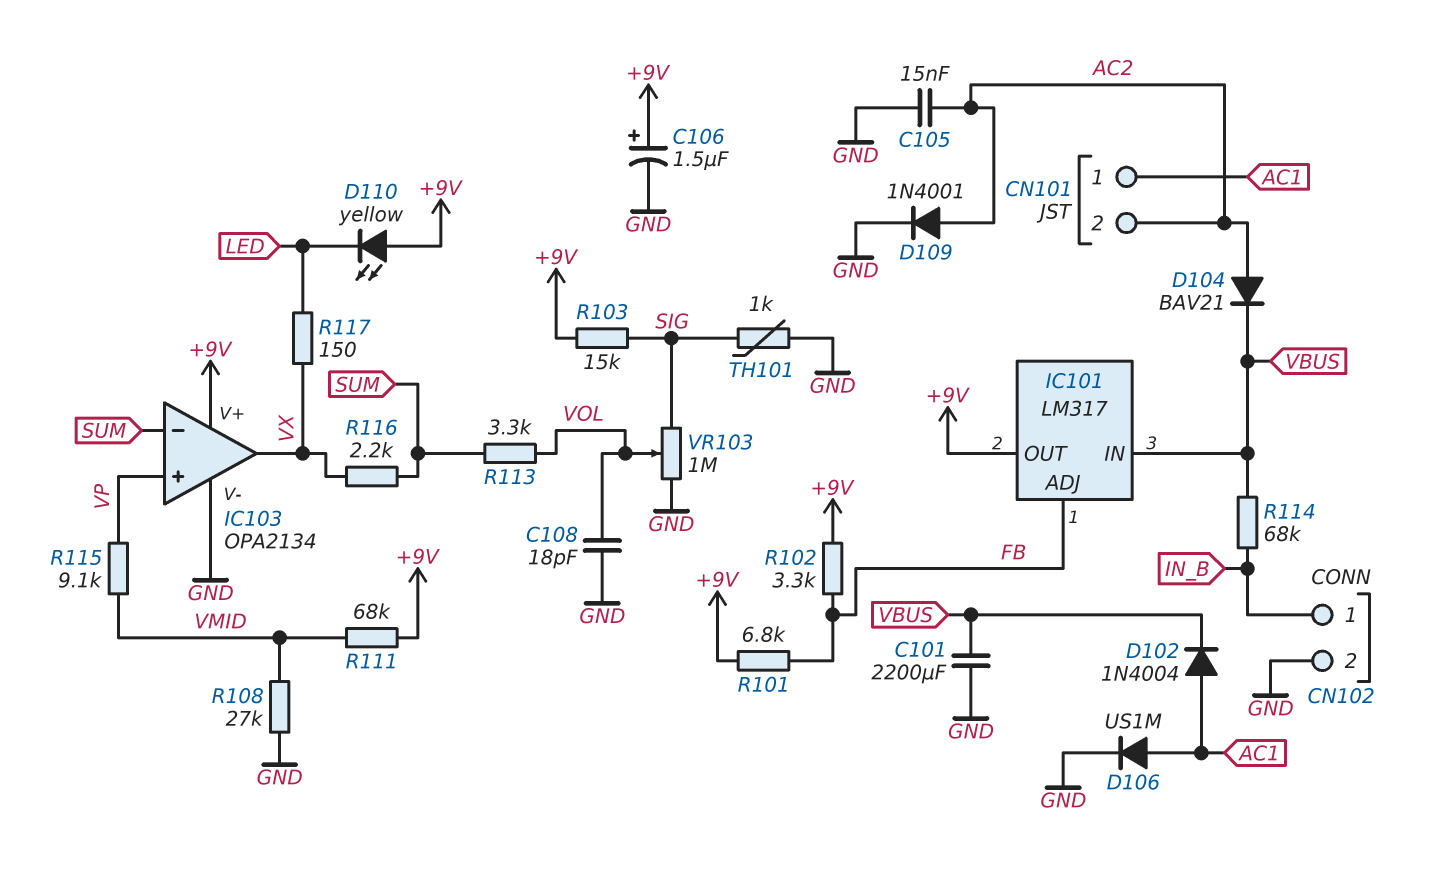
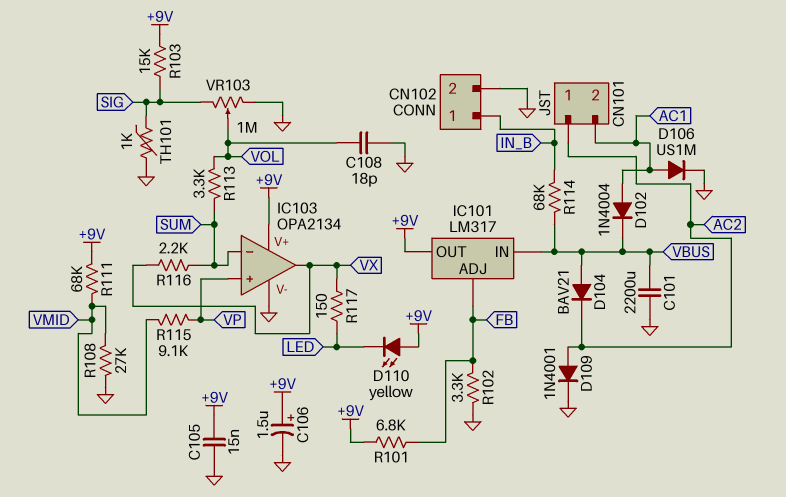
C105: 15nF (AC2, GND) -> 15nF (+9V, GND)
CN101 pin 1: AC1 -> AC2
CN101 pin 2: AC2 -> AC1
D104: diode BAV21 (A AC2, K VBUS) -> diode BAV21 (A VBUS, K AC2)
R102: 3.3k (+9V, FB) -> 3.3k (FB, GND)

